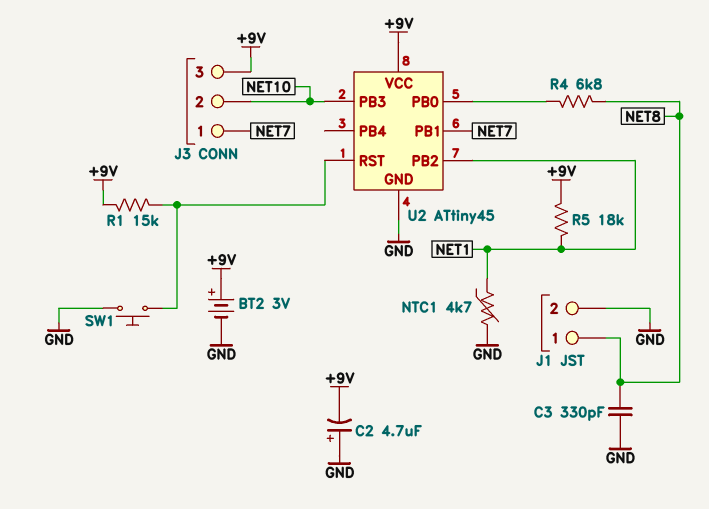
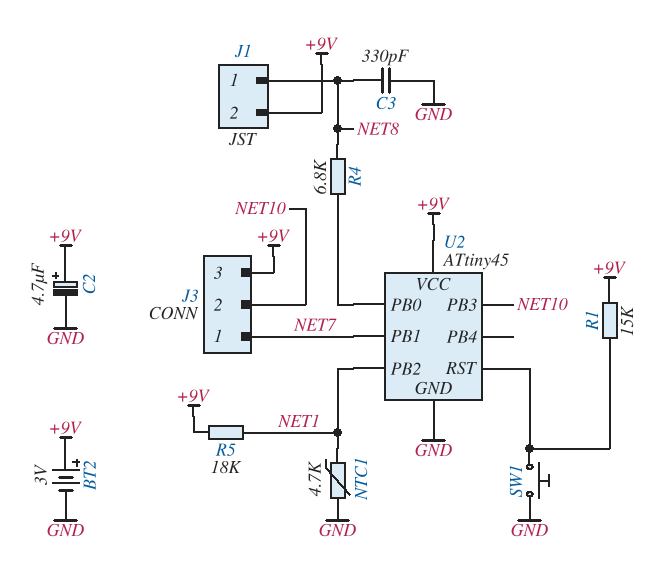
C2: 4.7uF (plus GND, minus +9V) -> 4.7uF (plus +9V, minus GND)
J1 pin 2: GND -> +9V

